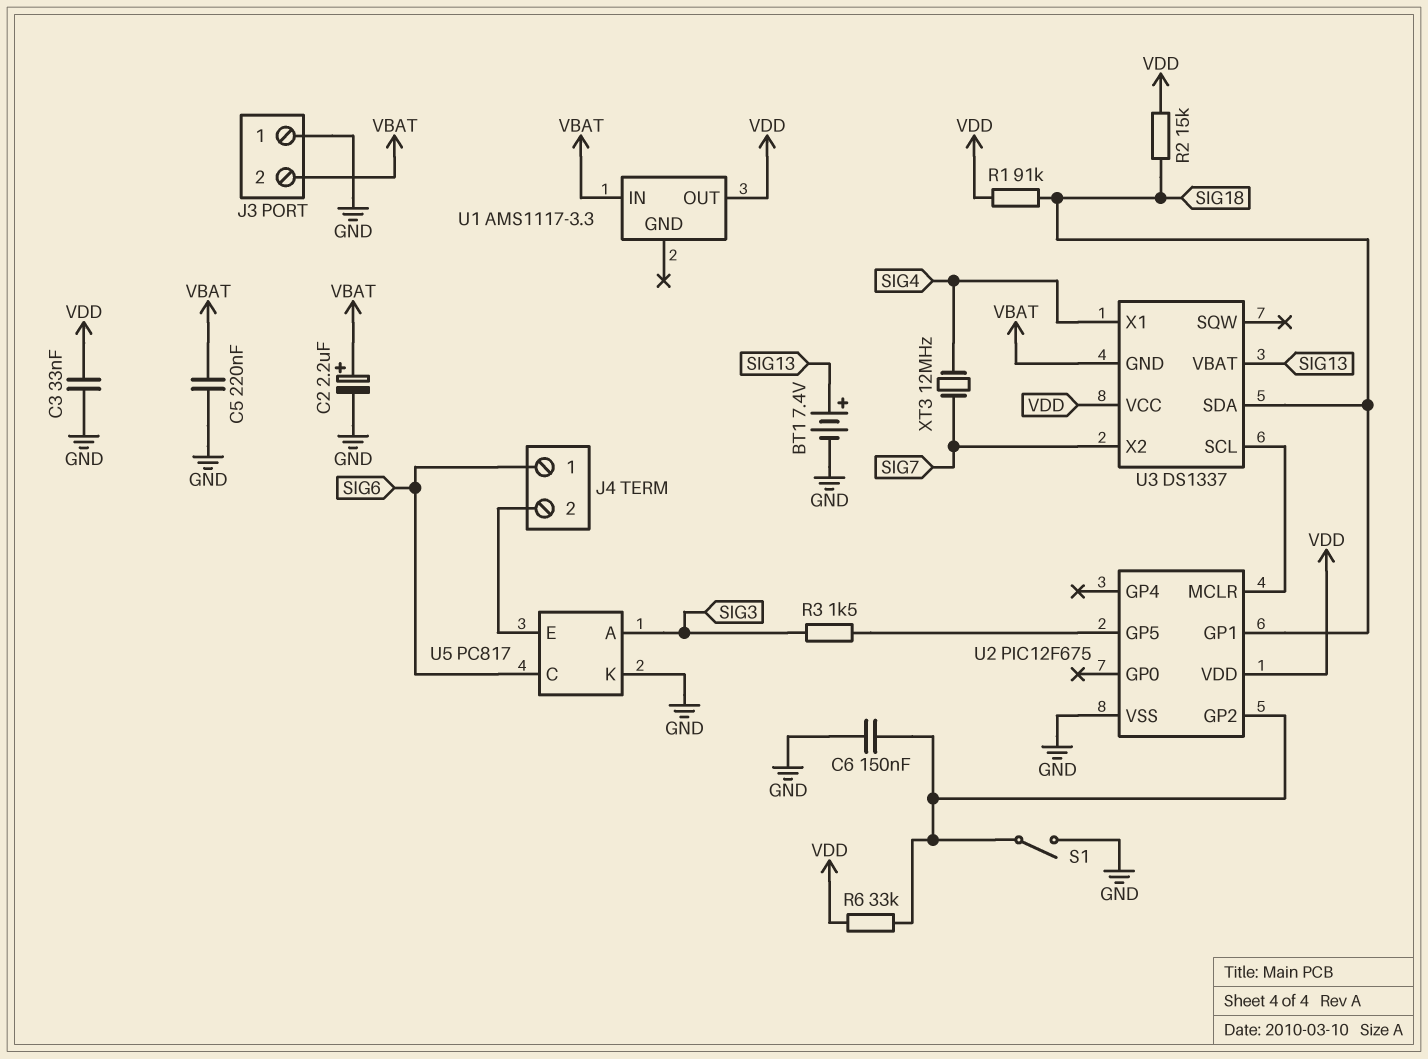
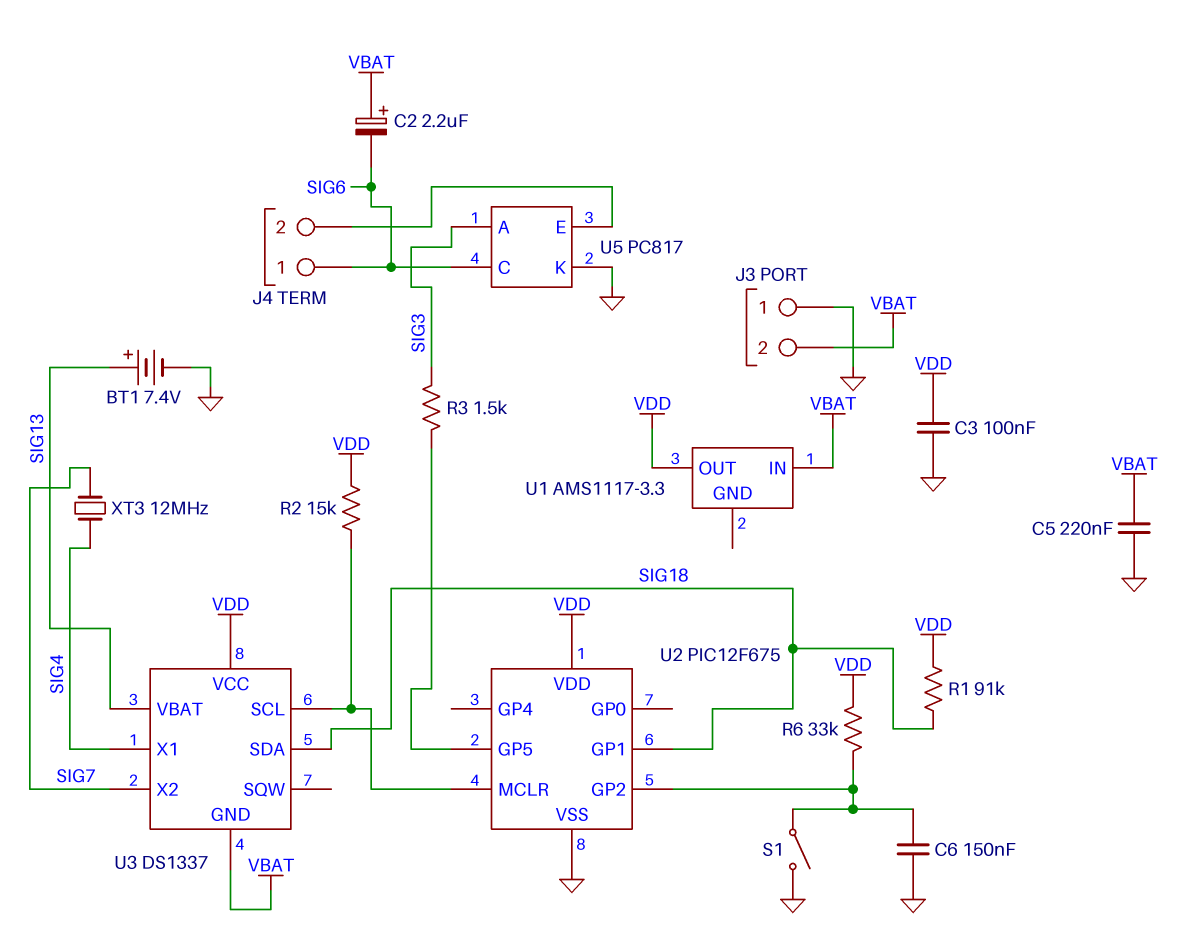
C2: 2.2uF (plus VBAT, minus GND) -> 2.2uF (plus VBAT, minus SIG6)
C3: 33nF (GND, VDD) -> 100nF (GND, VDD)
R2: 15k (SIG18, VDD) -> 15k (U2/MCLR, VDD)

